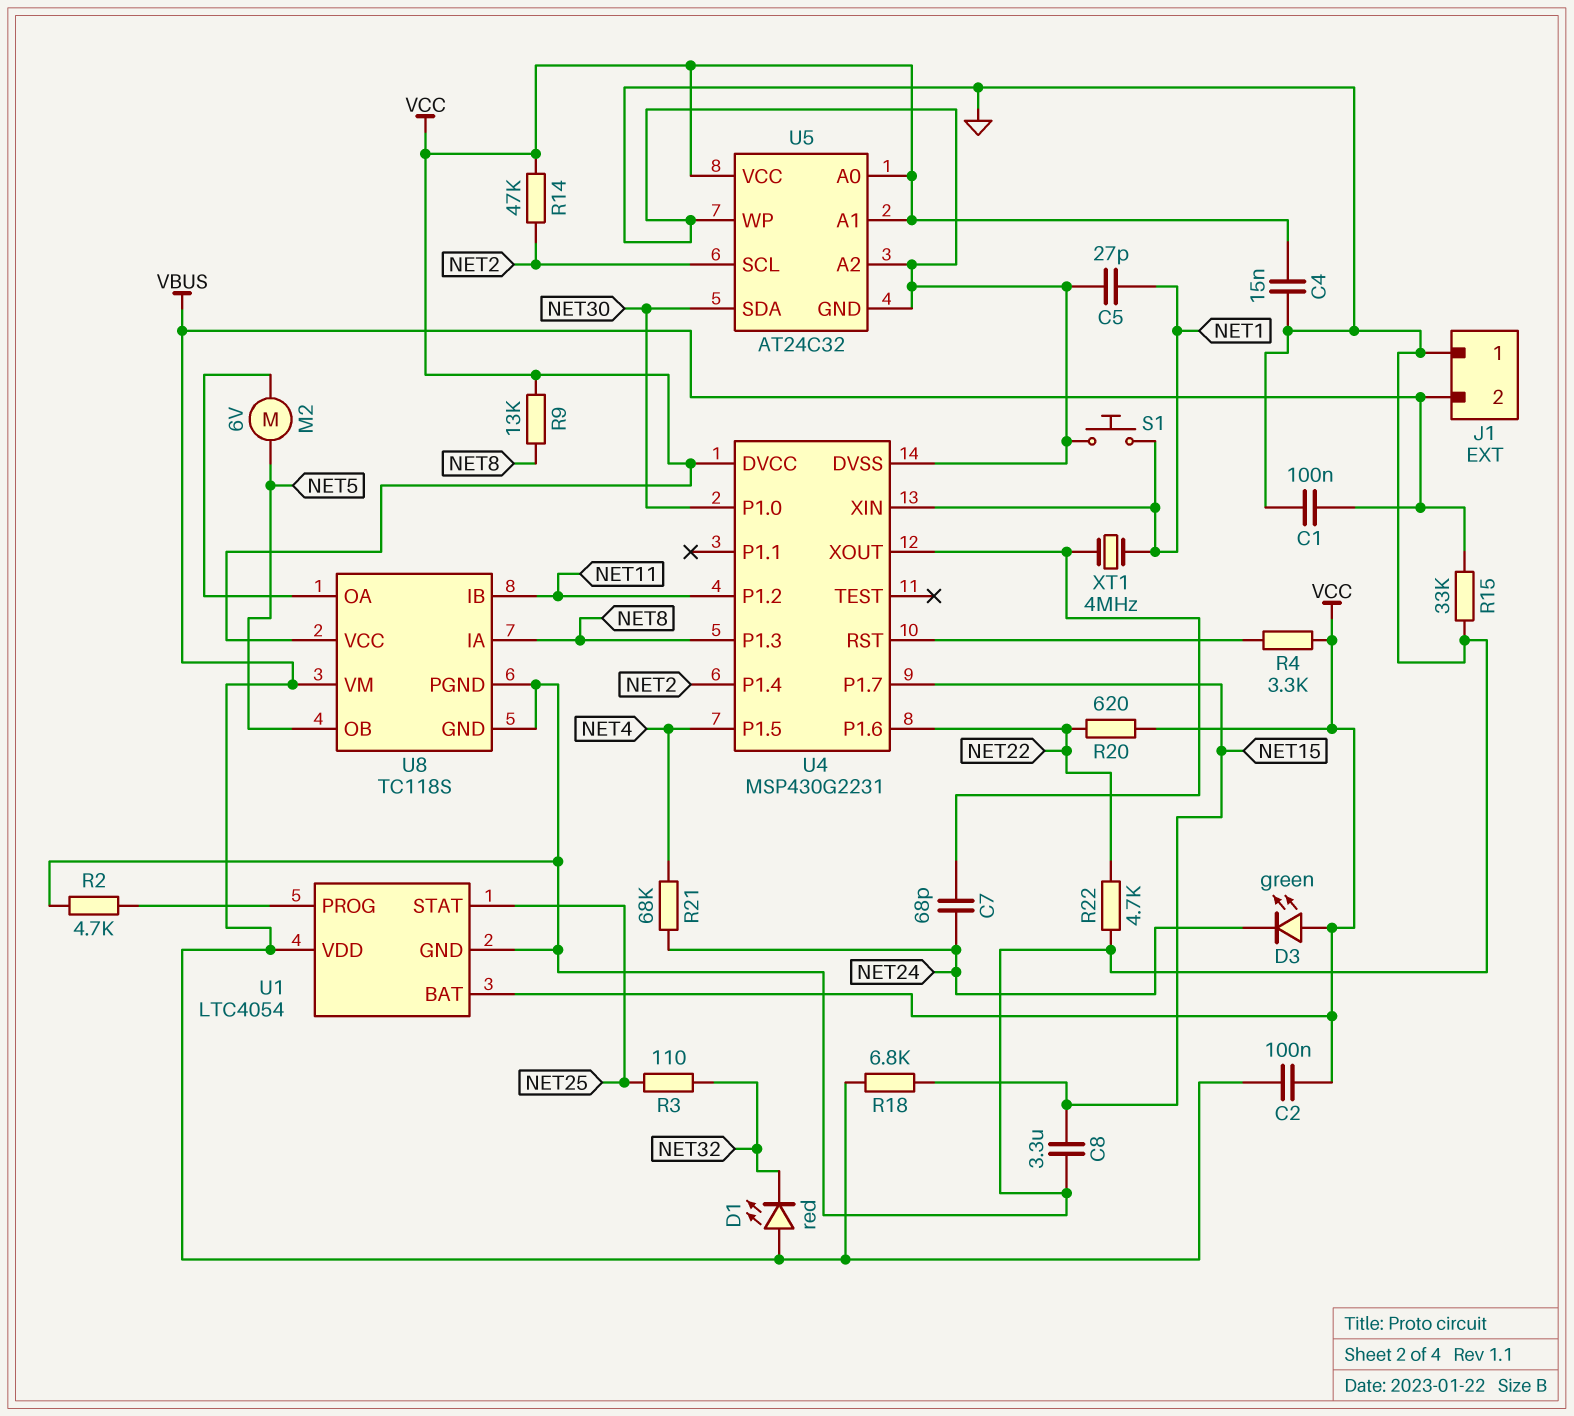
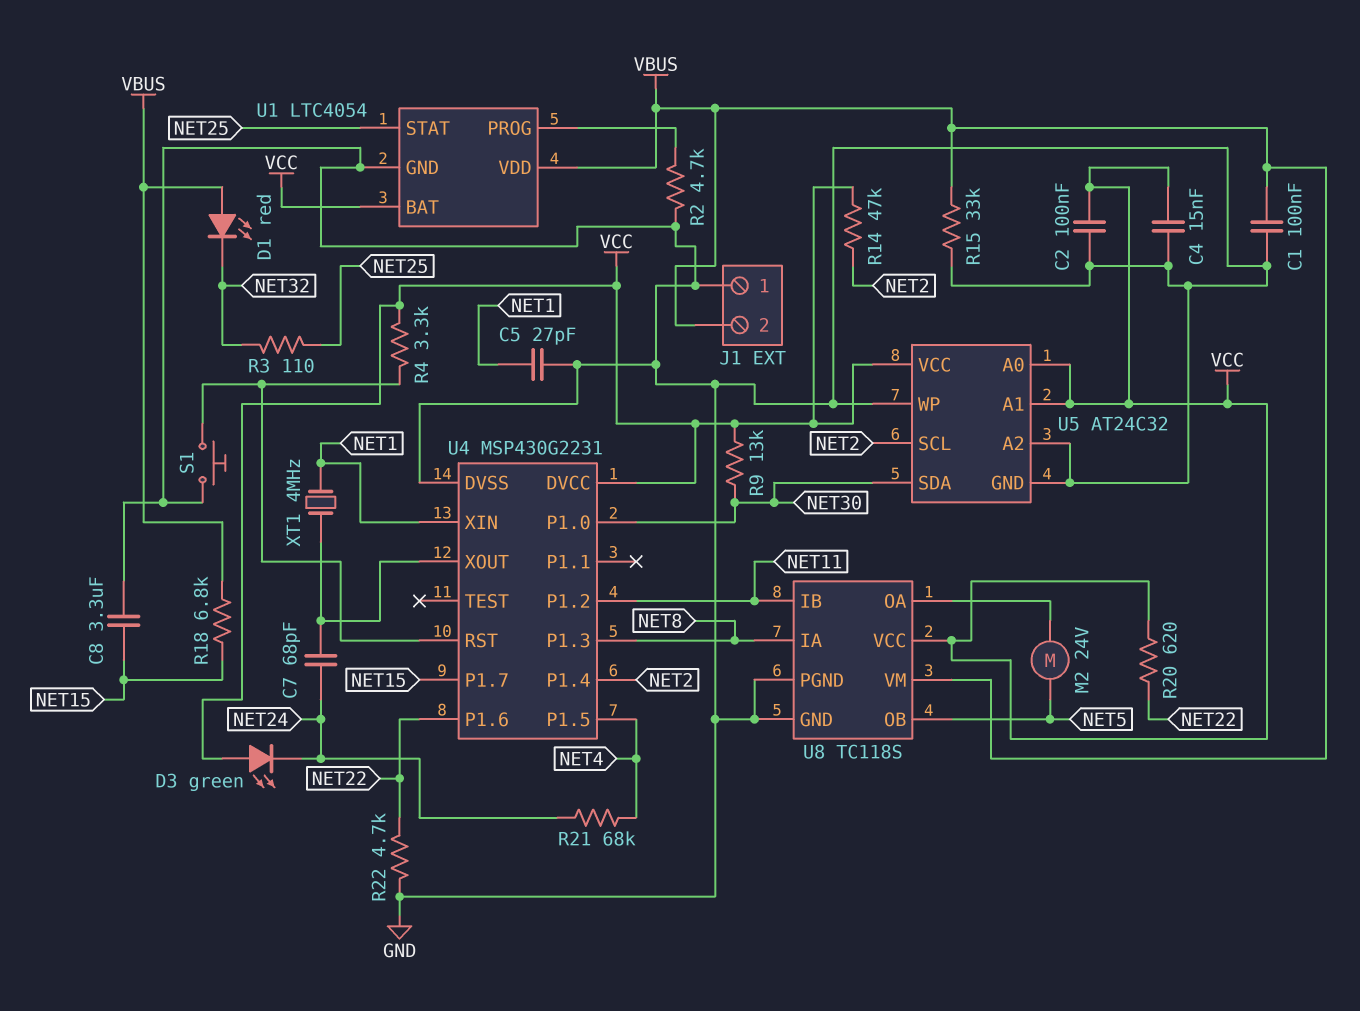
C2: 100nF (VBUS, VCC) -> 100nF (GND, VCC)
M2: motor 6V (NET5, U8/OA) -> motor 24V (NET5, U8/OA)
R9: 13k (NET8, VCC) -> 13k (NET30, VCC)
S1: button (GND, NET1) -> button (GND, U4/RST)

